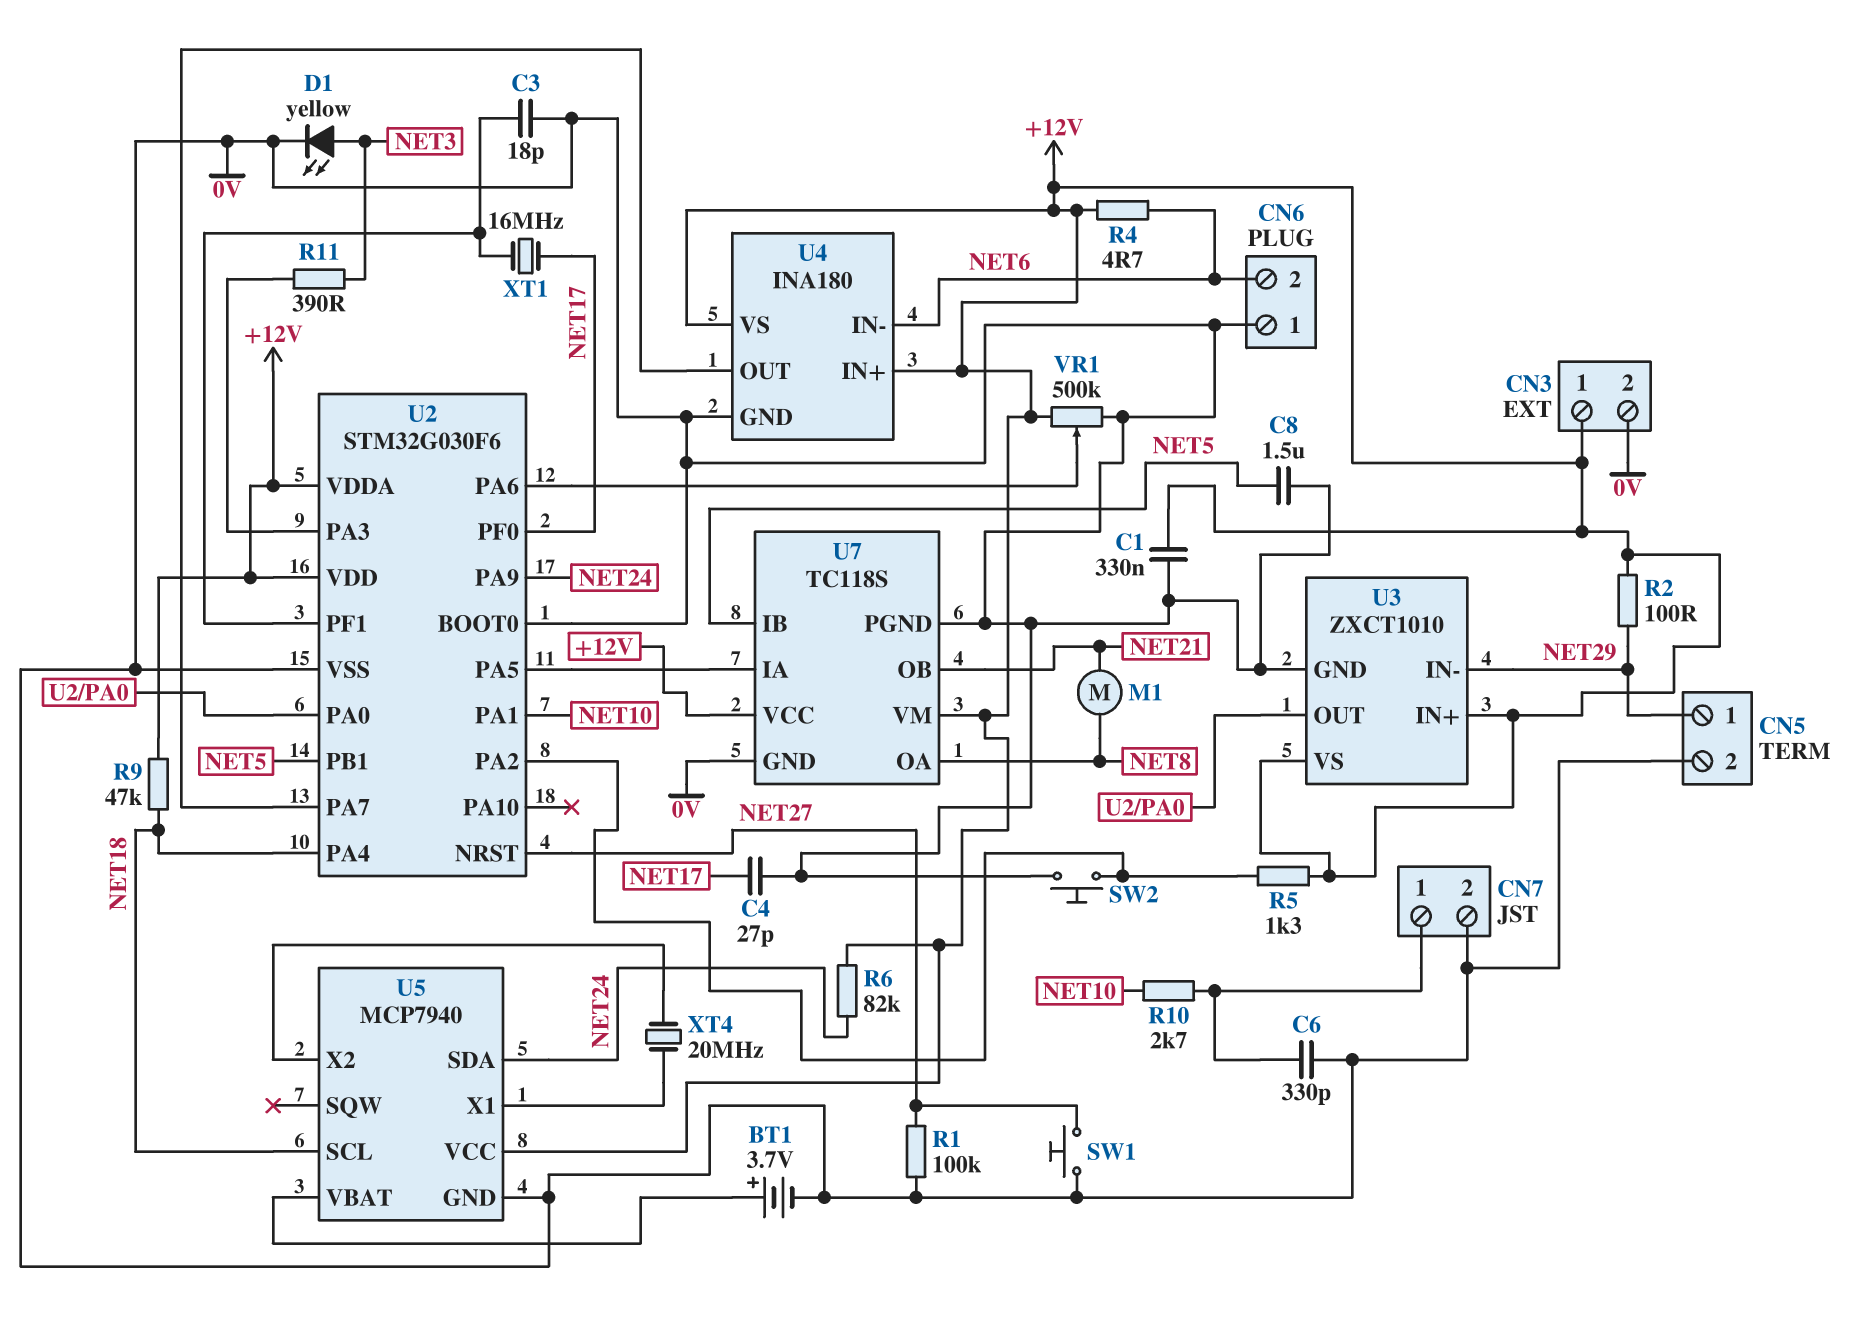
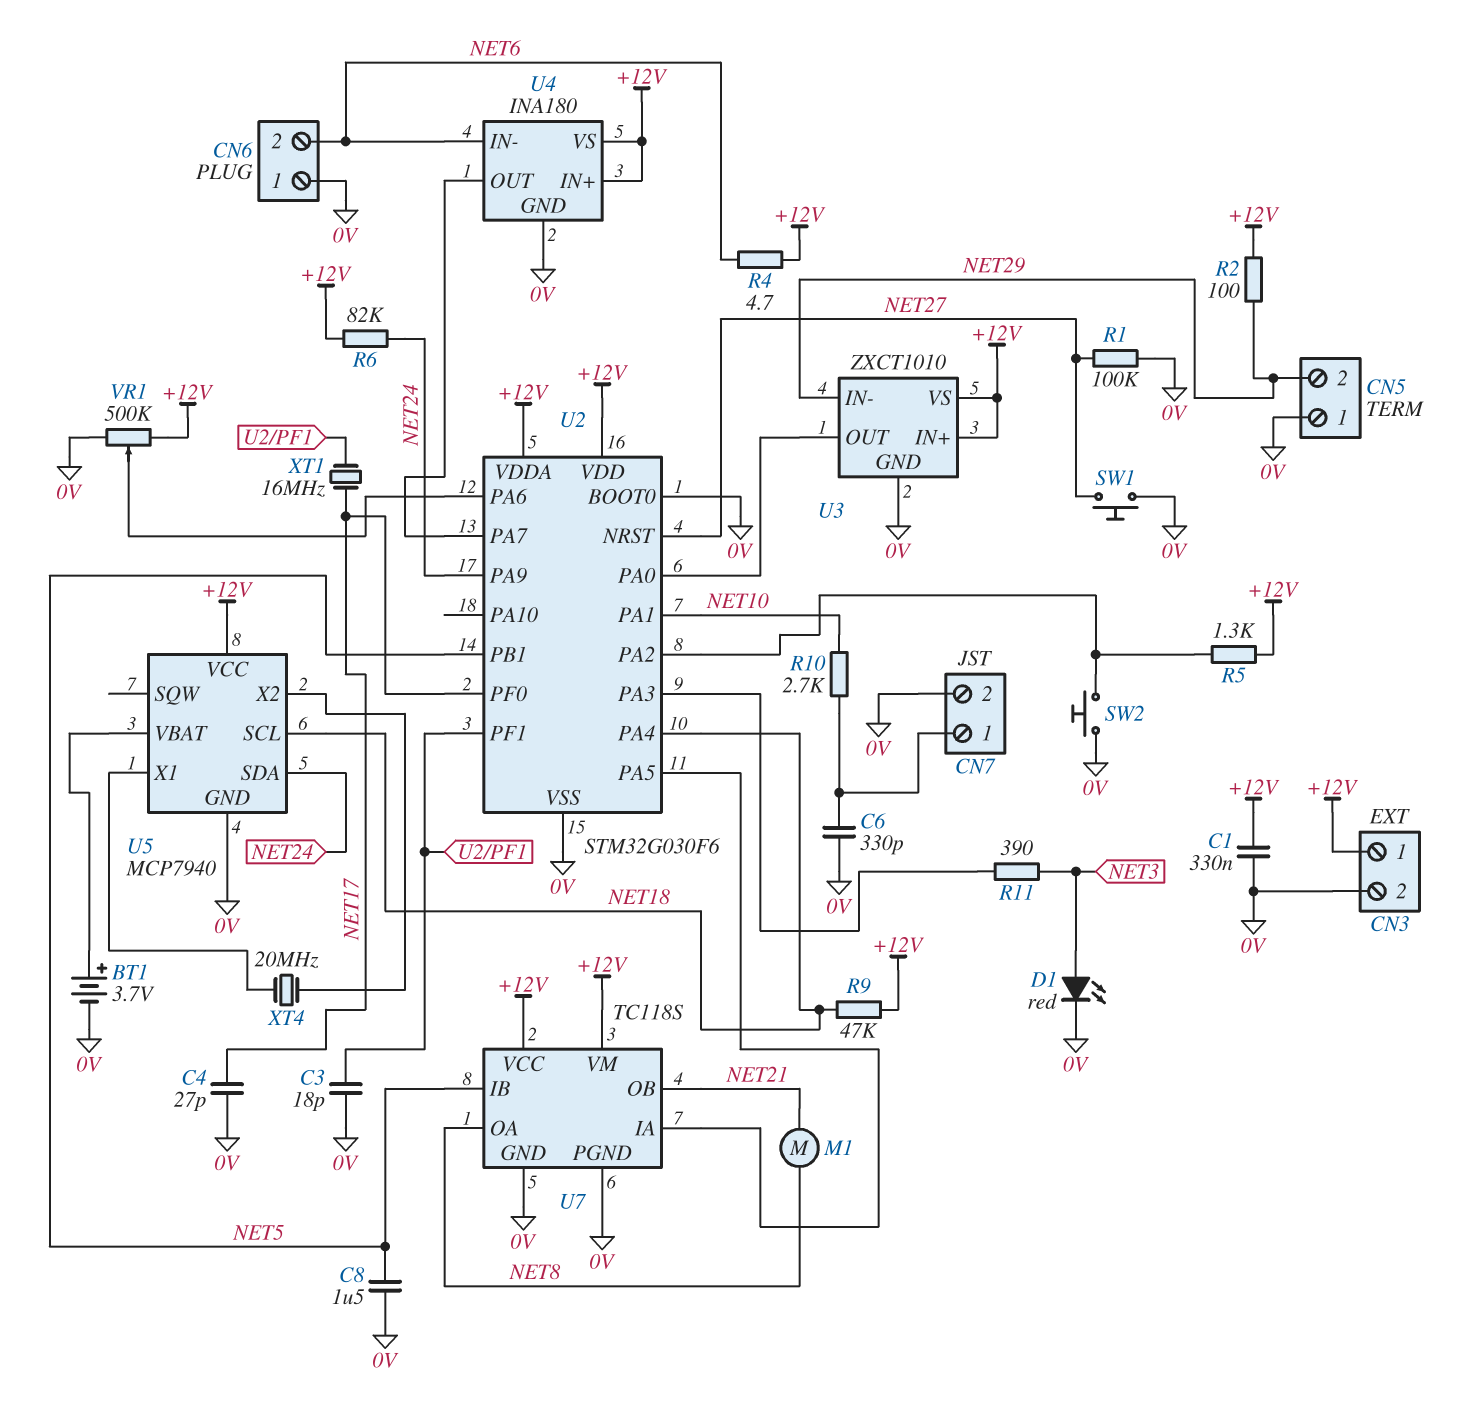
CN5 pin 1: NET29 -> 0V
CN5 pin 2: 0V -> NET29
D1: LED yellow (A NET3, K 0V) -> LED red (A NET3, K 0V)

